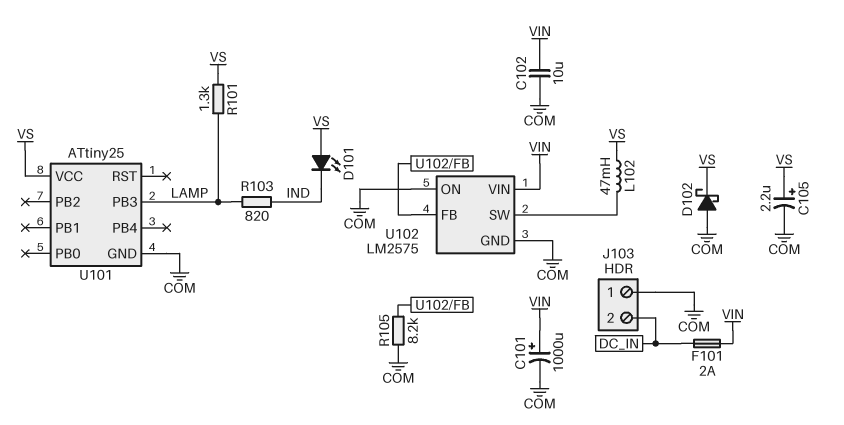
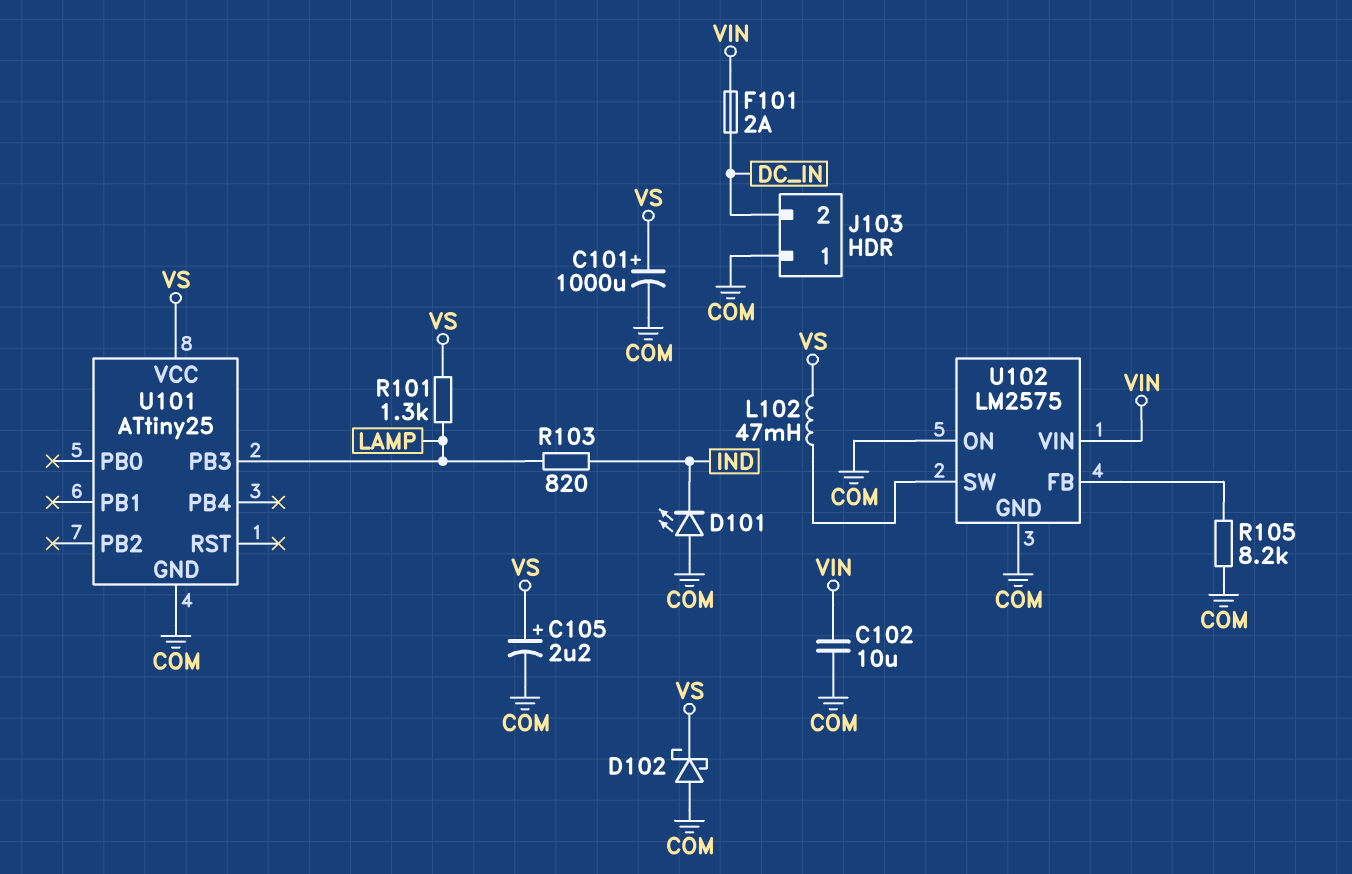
C101: 1000uF (plus VIN, minus COM) -> 1000uF (plus VS, minus COM)
D101: LED (A VS, K IND) -> LED (A COM, K IND)

